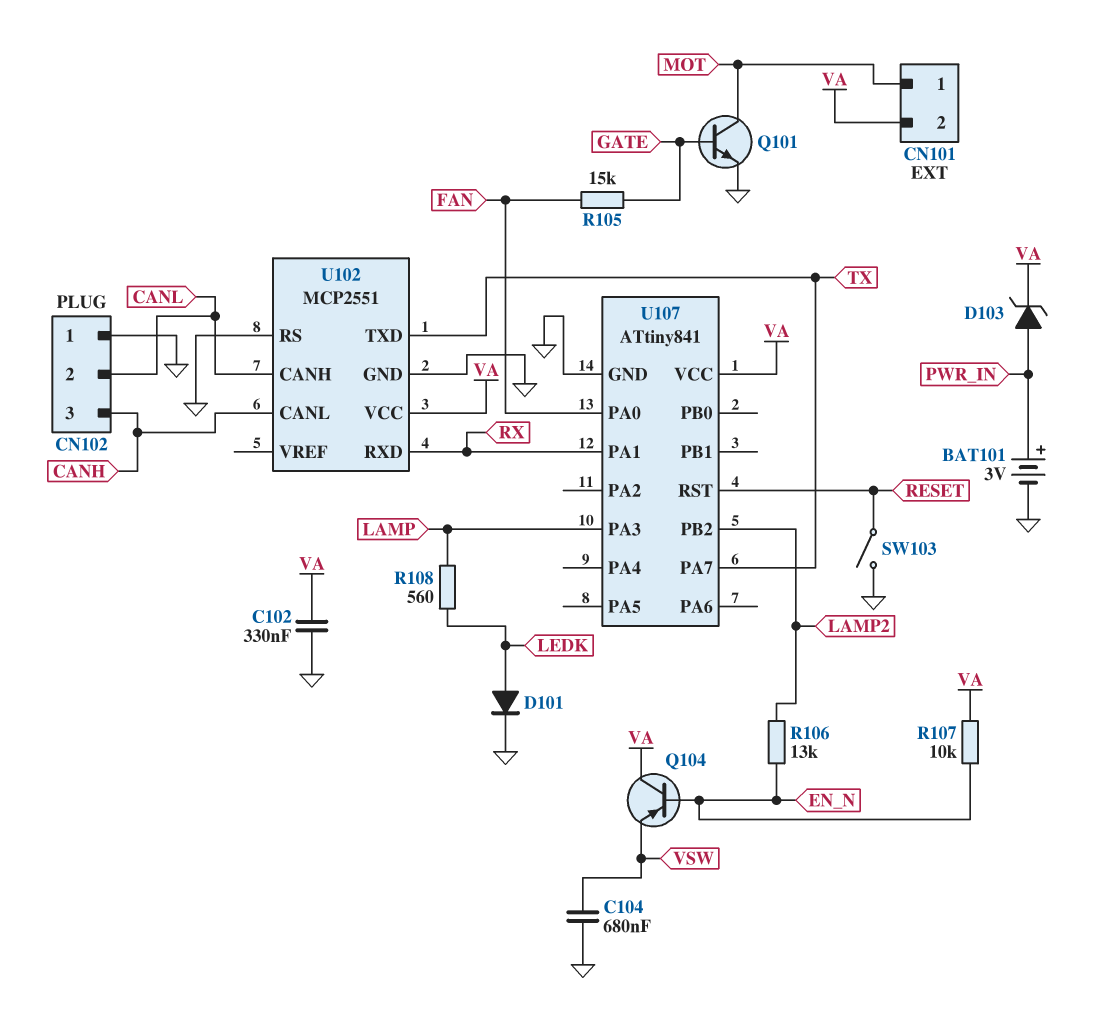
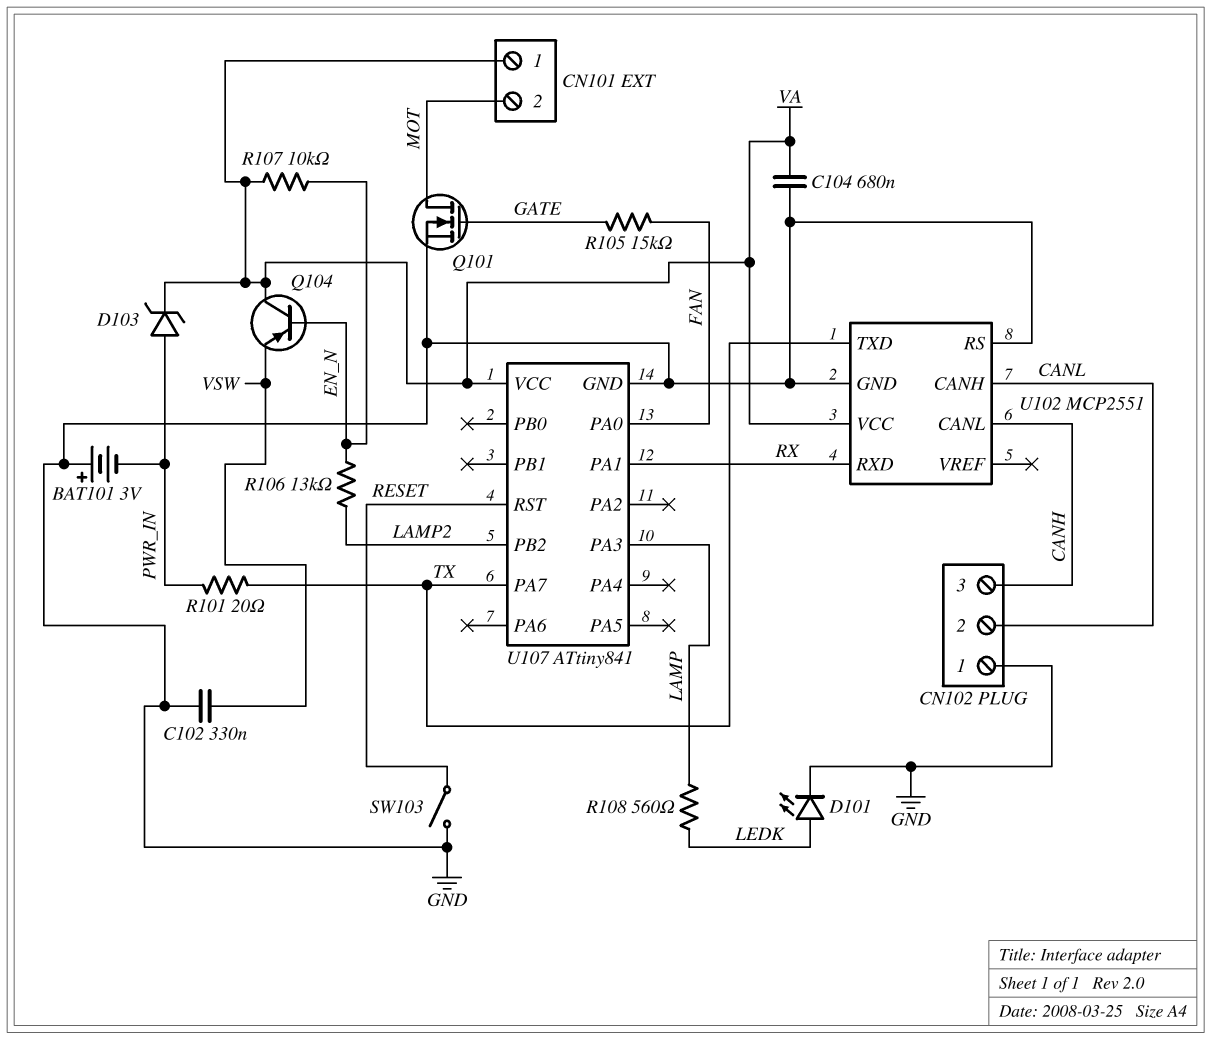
BAT101: 3V (plus PWR_IN, minus GND) -> 3V (plus GND, minus PWR_IN)
C102: 330nF (GND, VA) -> 330nF (GND, VSW)
C104: 680nF (GND, VSW) -> 680nF (GND, VA)
CN101 pin 1: MOT -> VA
CN101 pin 2: VA -> MOT
D101: diode (A LEDK, K GND) -> LED (A LEDK, K GND)
Q101: NPN (B GATE, C MOT, E GND) -> NMOS (G GATE, D MOT, S GND)
R101: none -> 20 (PWR_IN, TX)

